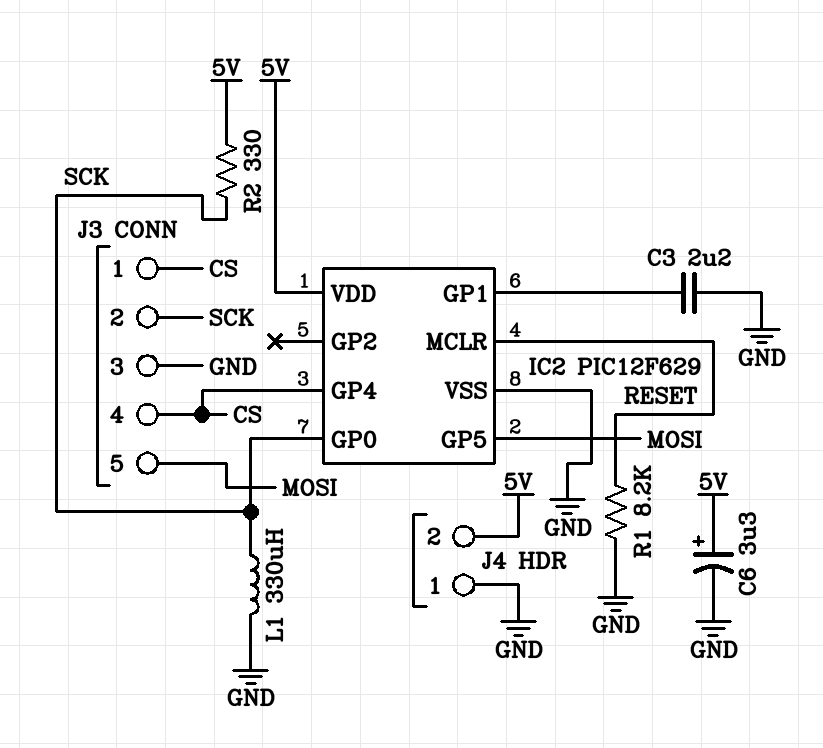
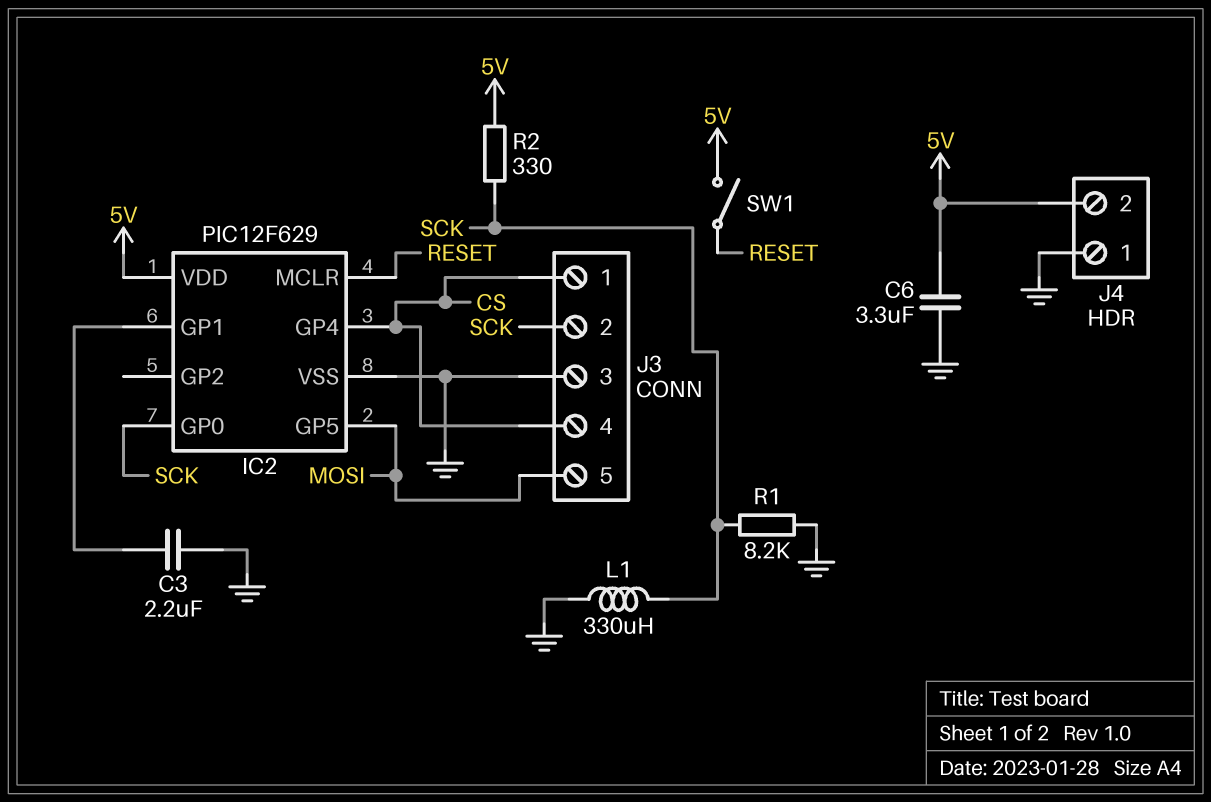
C6: 3.3uF (plus 5V, minus GND) -> 3.3uF (5V, GND)
R1: 8.2k (GND, RESET) -> 8.2k (GND, SCK)
SW1: none -> switch (5V, RESET)

